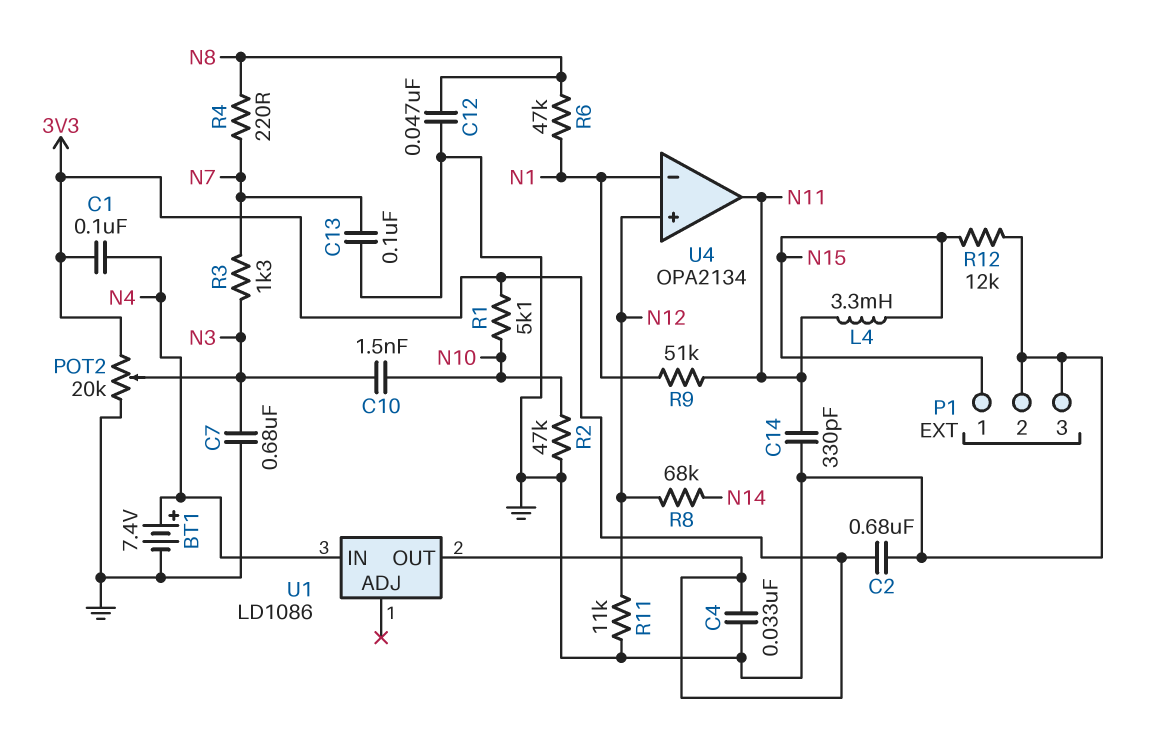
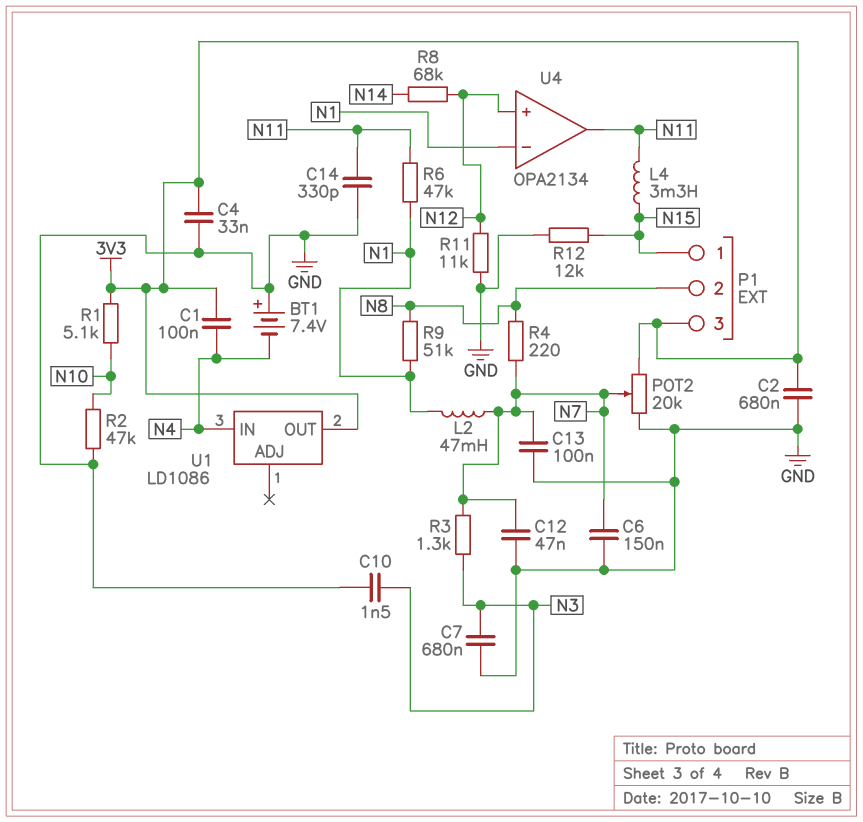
BT1: 7.4V (plus N4, minus GND) -> 7.4V (plus GND, minus N4)
C6: none -> 150nF (GND, N7)
C10: 1.5nF (N3, N10) -> 1.5nF (GND, N3)
C12: 47nF (GND, N8) -> 47nF (GND, N7)
L2: none -> 47mH (N1, N7)
P1 pin 2: GND -> N8
P1 pin 3: GND -> 3V3
POT2: 20k (3V3, GND, wiper N3) -> 20k (3V3, GND, wiper N7)
R6: 47k (N1, N8) -> 47k (N1, N11)
R9: 51k (N1, N11) -> 51k (N1, N8)

